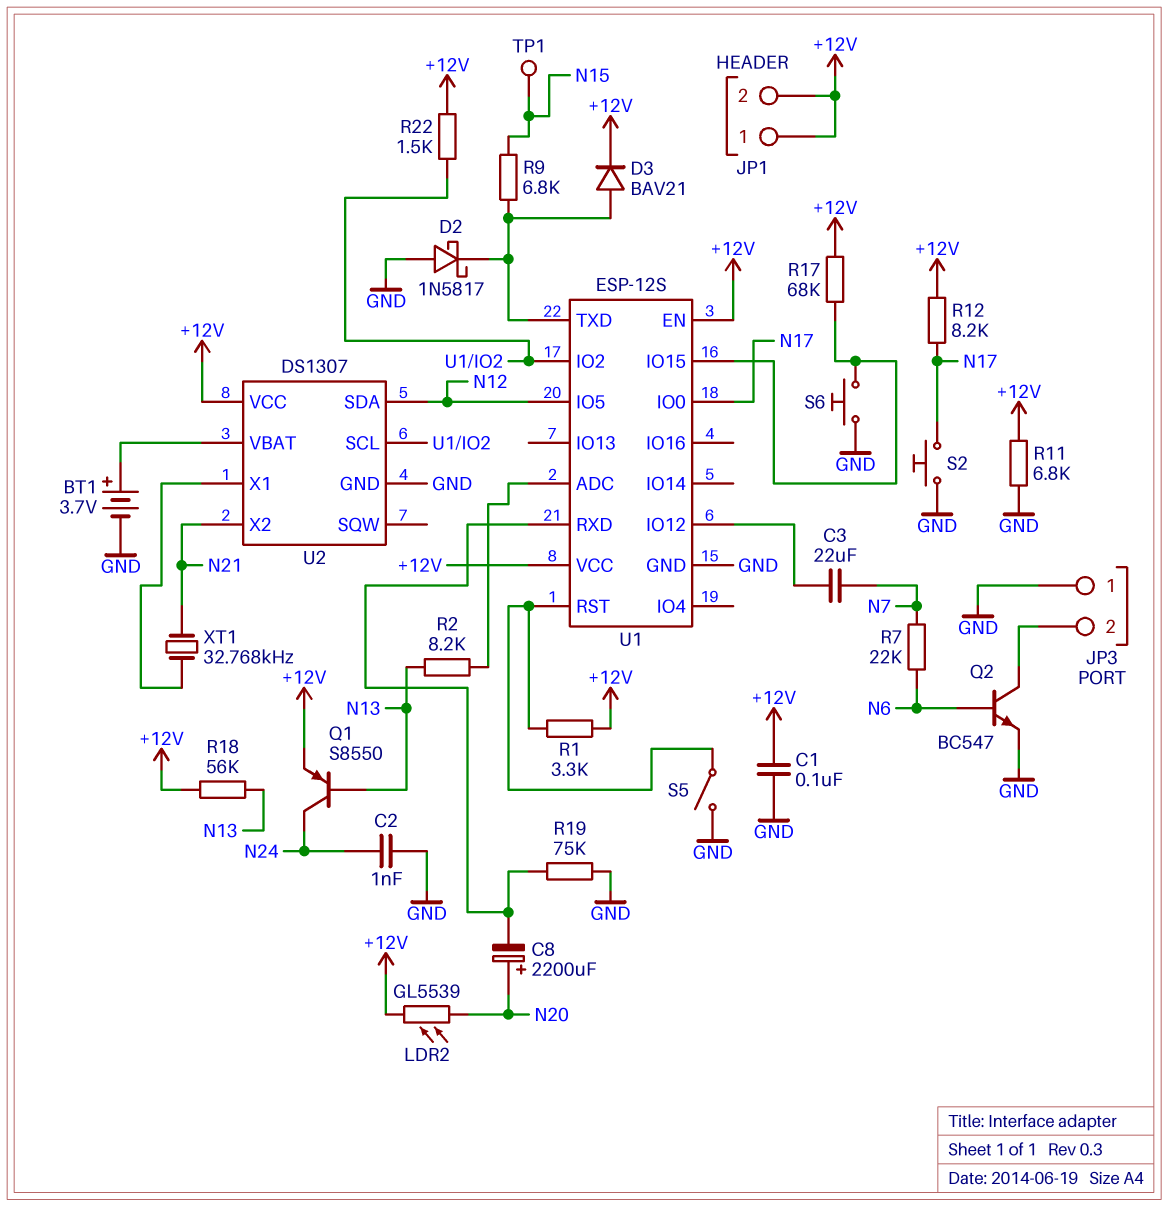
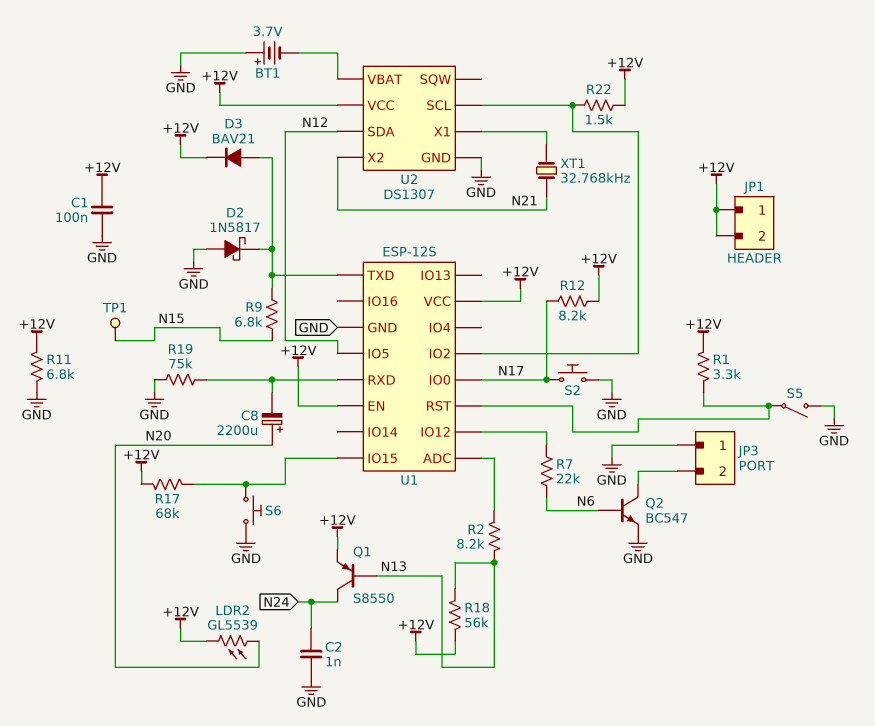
BT1: 3.7V (plus U2/VBAT, minus GND) -> 3.7V (plus GND, minus U2/VBAT)
C3: 22uF (N7, U1/IO12) -> none
R7: 22k (N6, N7) -> 22k (N6, U1/IO12)

